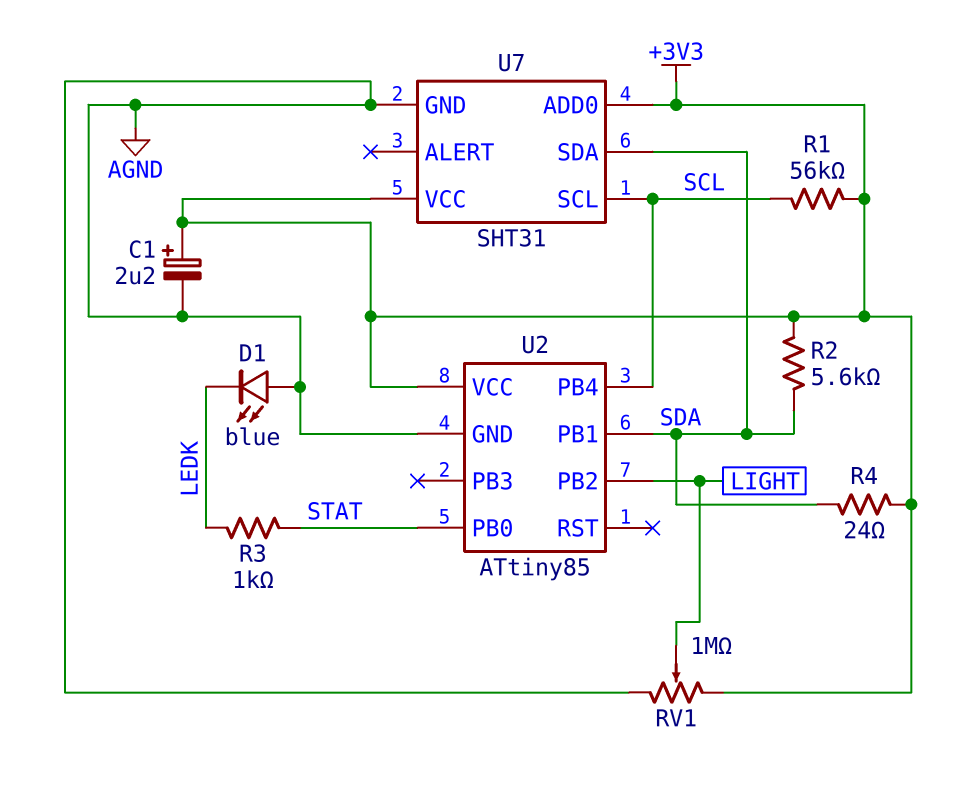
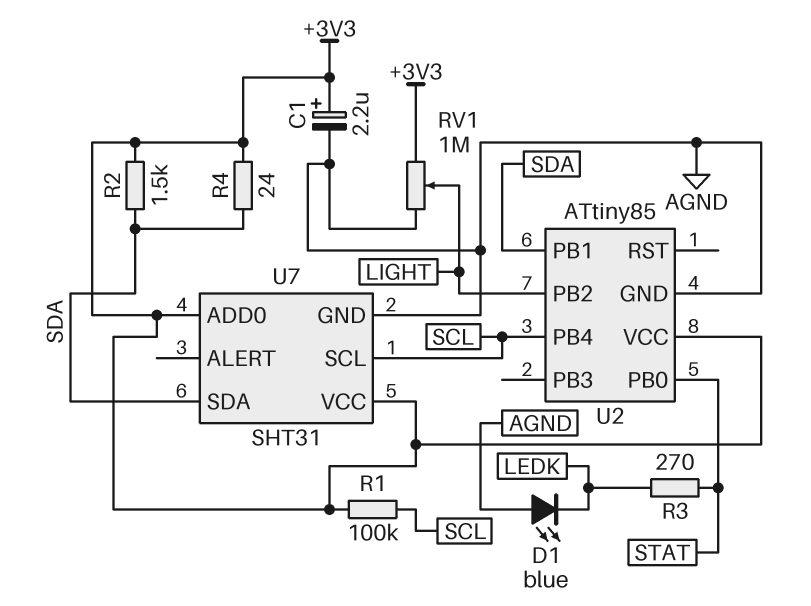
R1: 56k (+3V3, SCL) -> 100k (+3V3, SCL)
R2: 5.6k (+3V3, SDA) -> 1.5k (+3V3, SDA)
R3: 1k (LEDK, STAT) -> 270 (LEDK, STAT)

